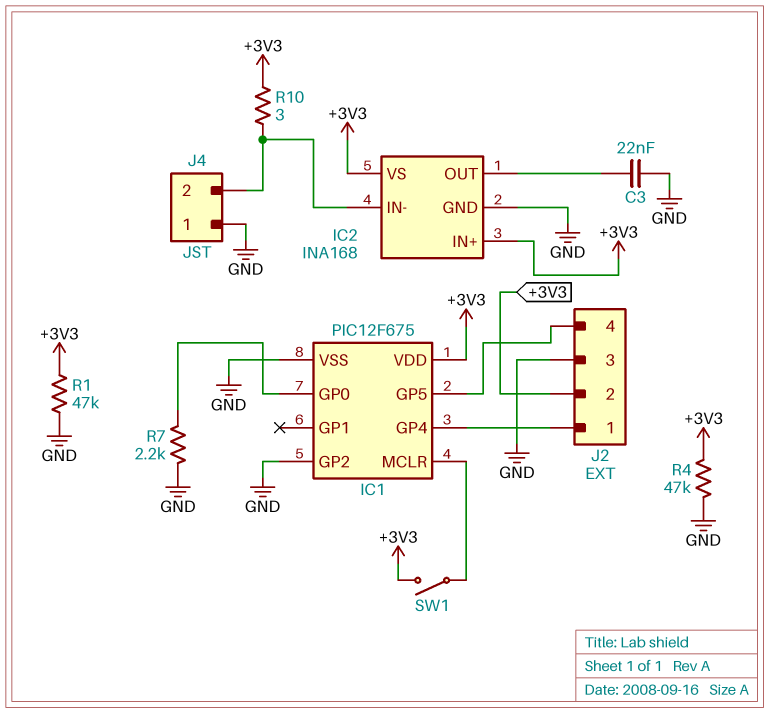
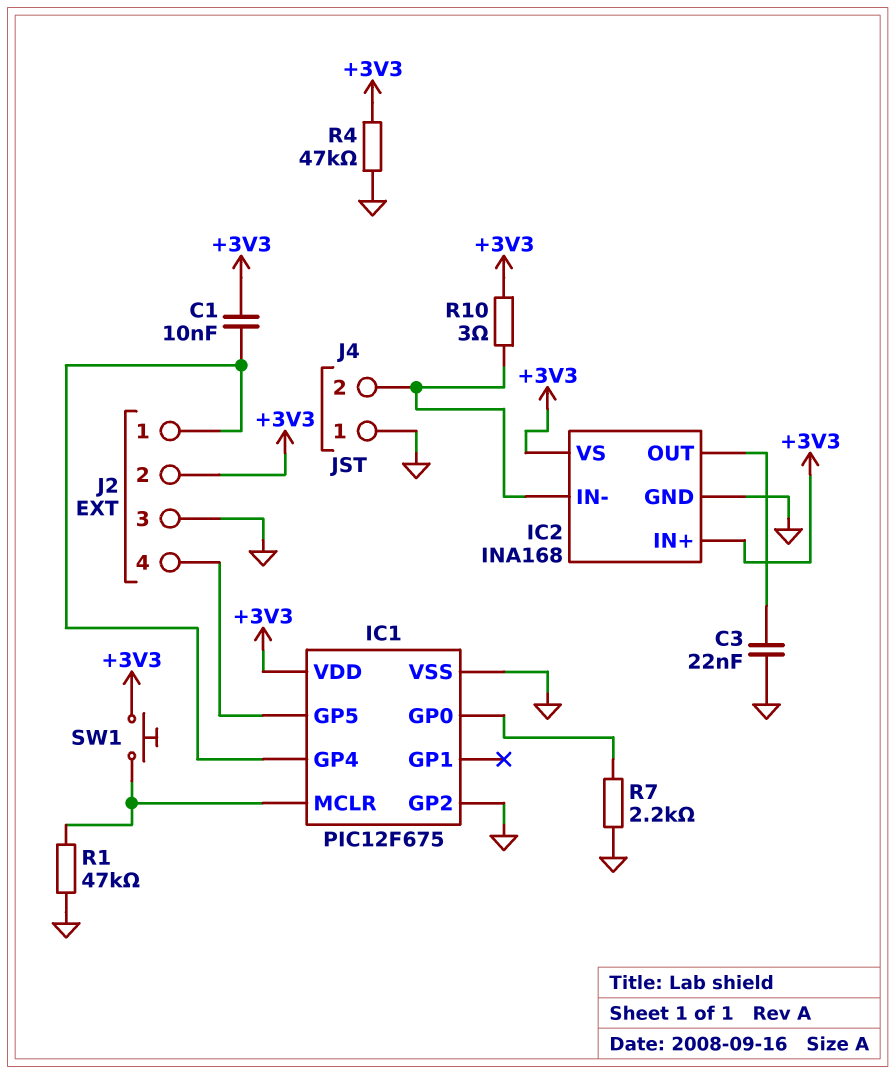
C1: none -> 10nF (+3V3, IC1/GP4)
R1: 47k (+3V3, GND) -> 47k (GND, IC1/MCLR)
SW1: switch (+3V3, IC1/MCLR) -> button (+3V3, IC1/MCLR)

